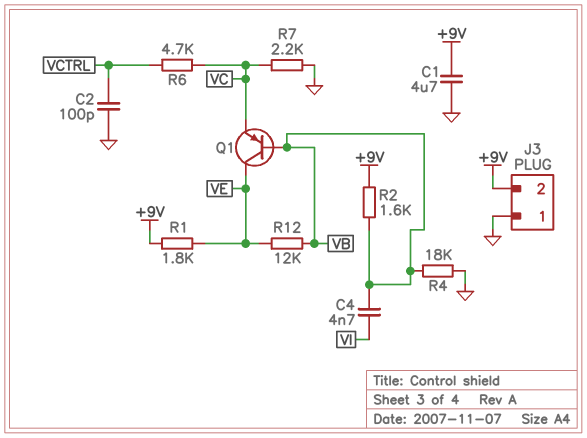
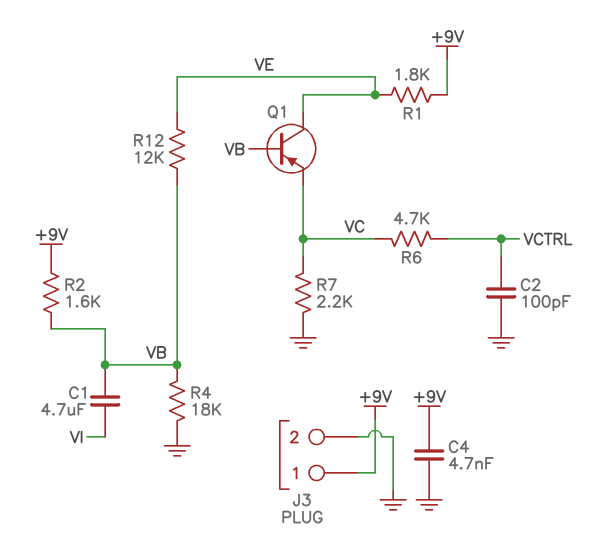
C1: 4.7uF (+9V, GND) -> 4.7uF (VB, VI)
C4: 4.7nF (VB, VI) -> 4.7nF (+9V, GND)
J3 pin 1: GND -> +9V
J3 pin 2: +9V -> GND

